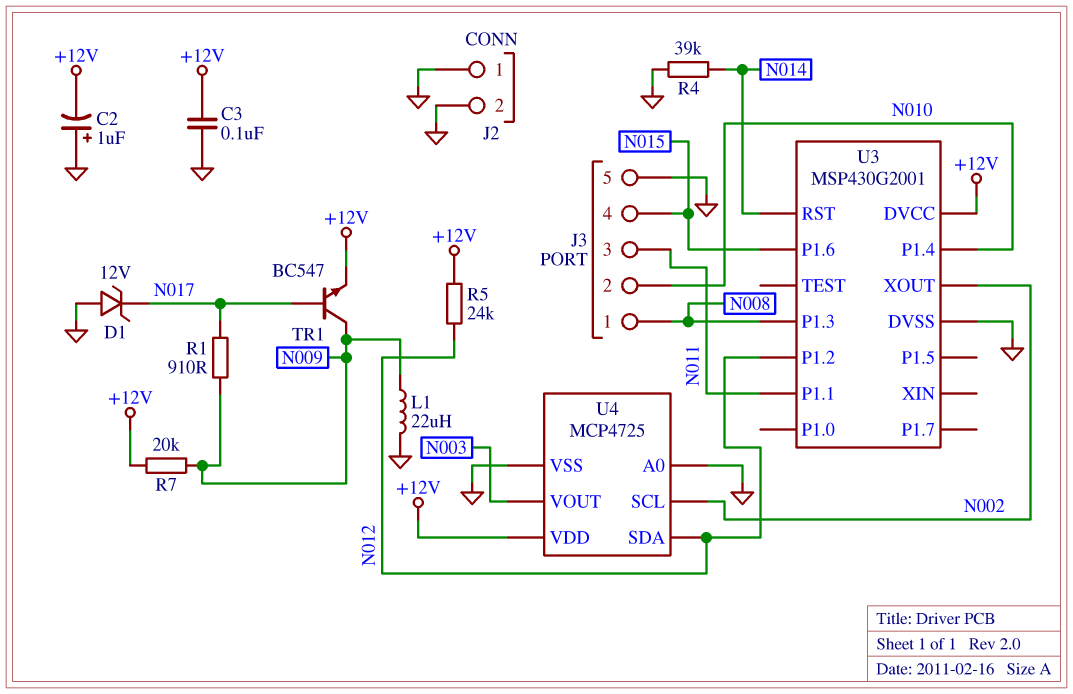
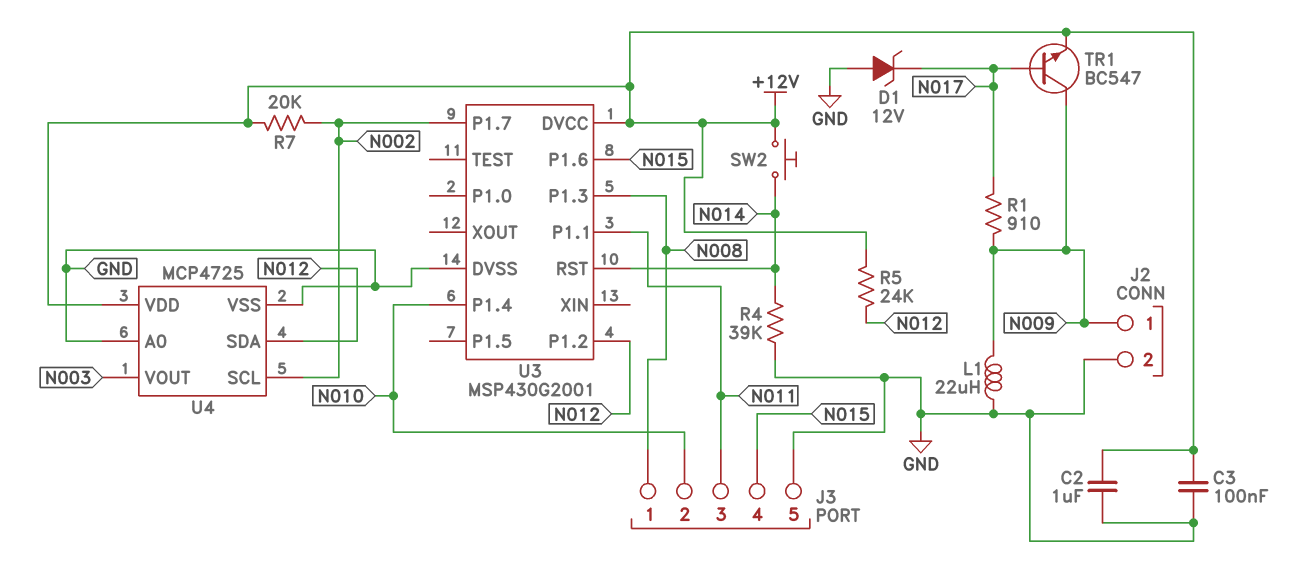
C2: 1uF (plus GND, minus +12V) -> 1uF (+12V, GND)
J2 pin 1: GND -> N009
R7: 20k (+12V, N009) -> 20k (+12V, N002)
SW2: none -> button (+12V, N014)
U3 pin P1.7: none -> N002
U3 pin XOUT: N002 -> none

